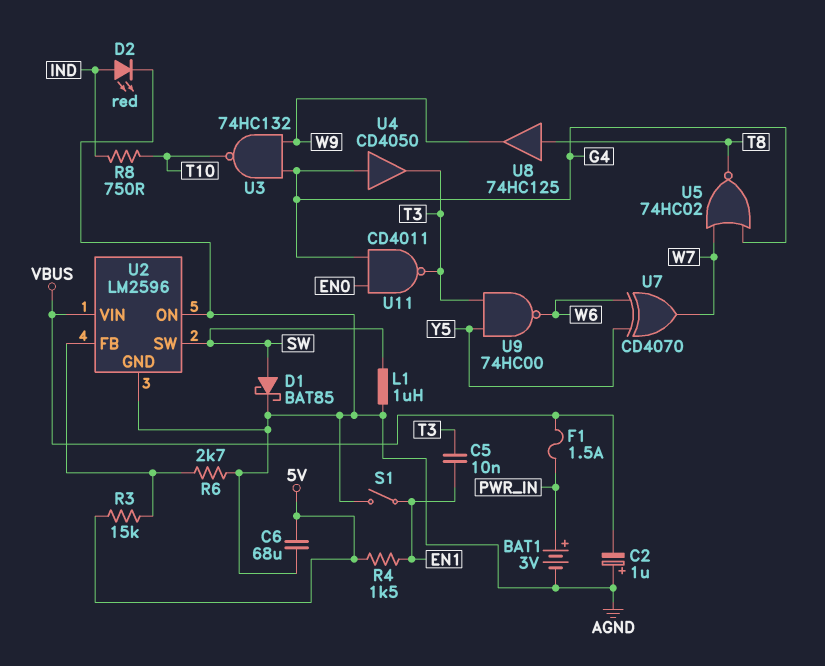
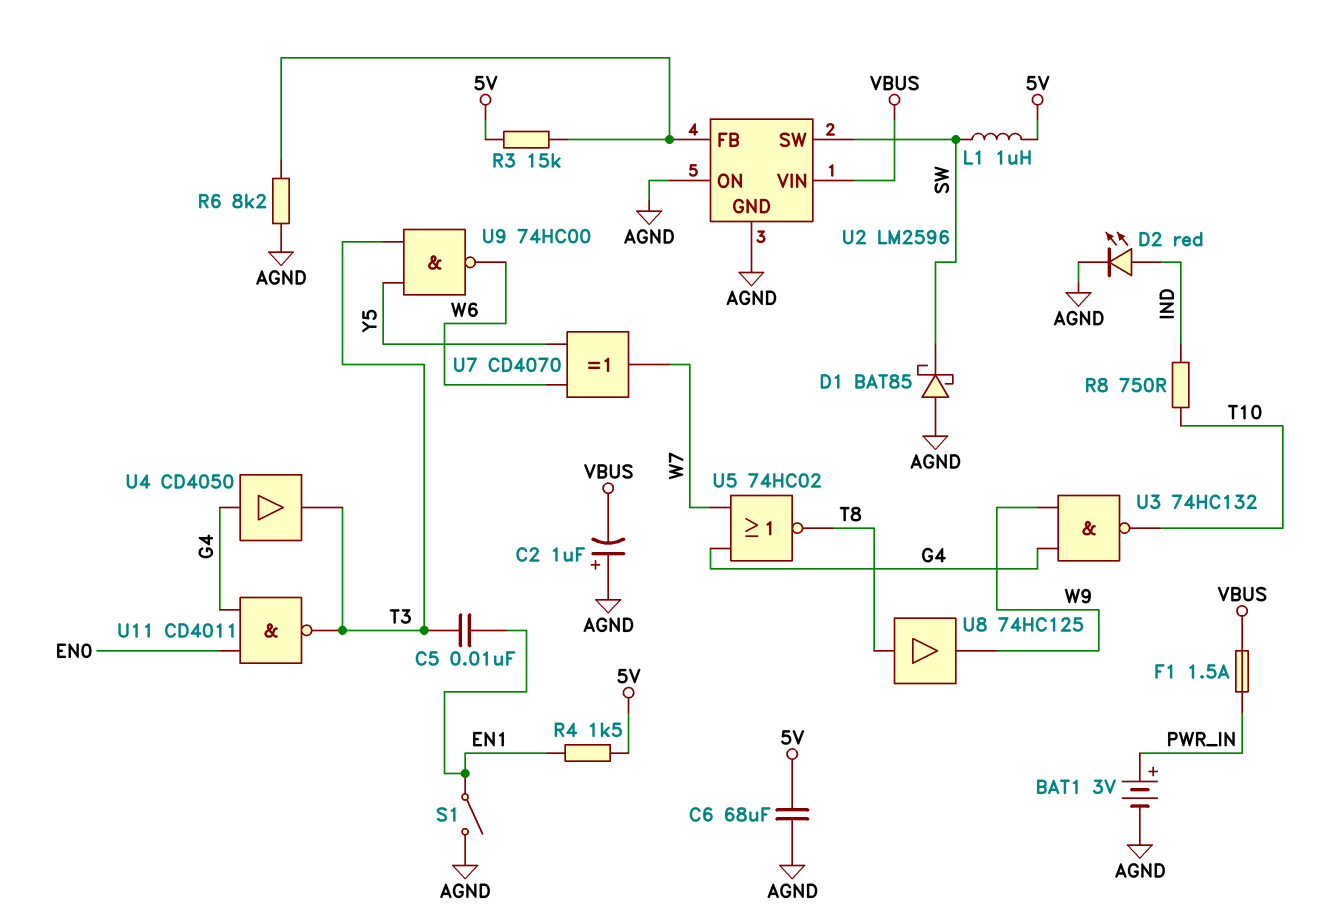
D1: schottky BAT85 (A SW, K AGND) -> schottky BAT85 (A AGND, K SW)
L1: 1uH (AGND, SW) -> 1uH (5V, SW)
R6: 2.7k (AGND, U2/FB) -> 8.2k (AGND, U2/FB)

